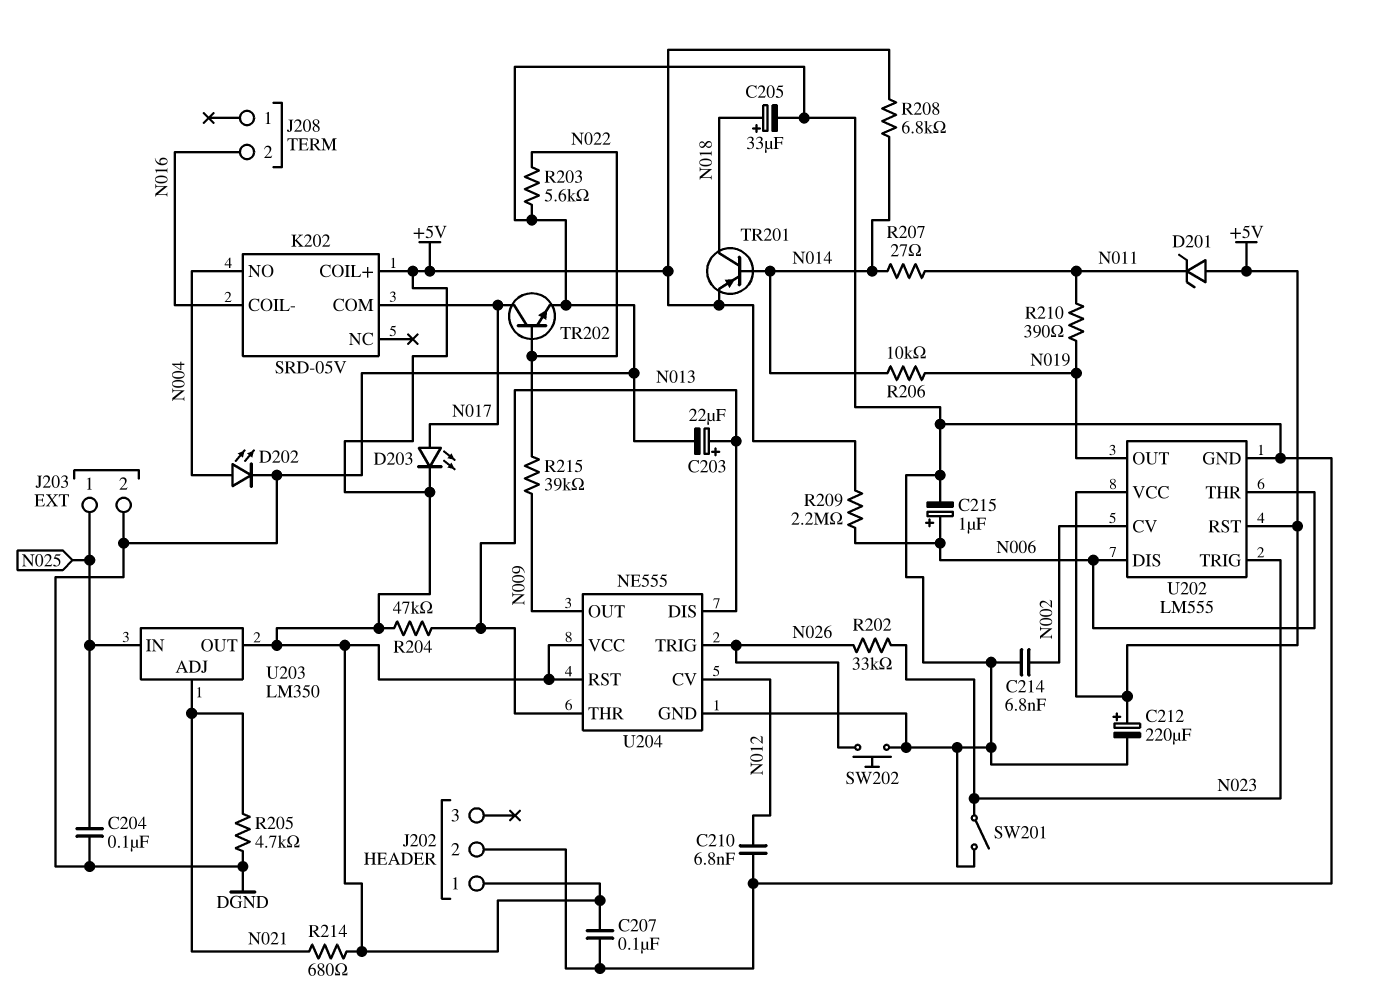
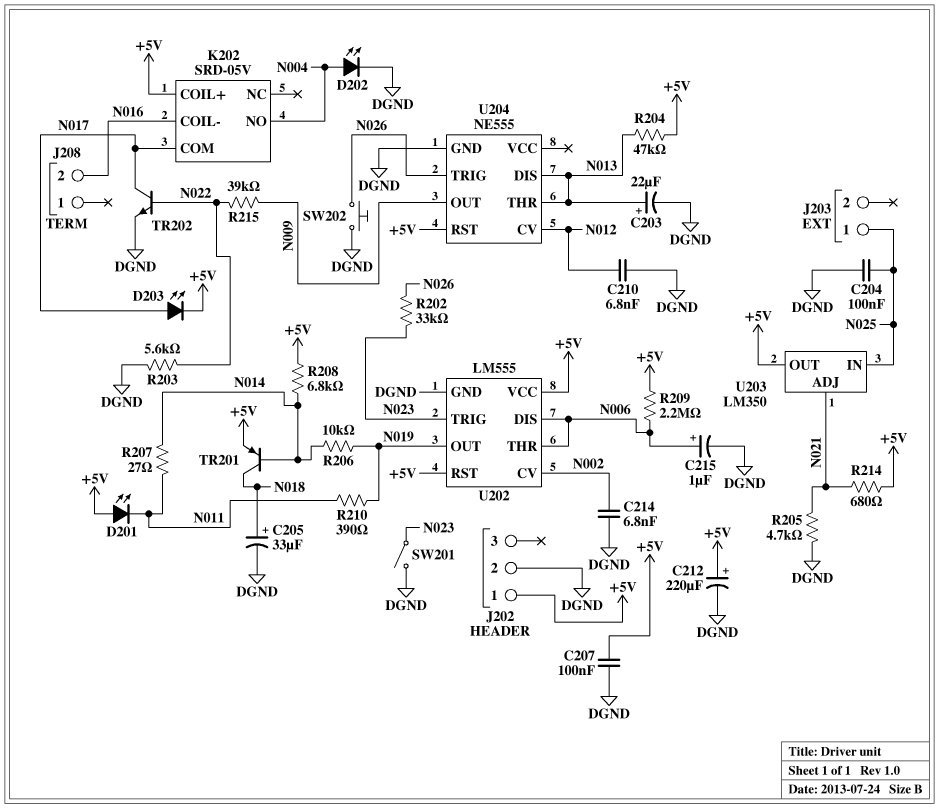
D201: zener (A +5V, K N011) -> LED (A +5V, K N011)
J203 pin 2: DGND -> none
U204 pin VCC: +5V -> none

